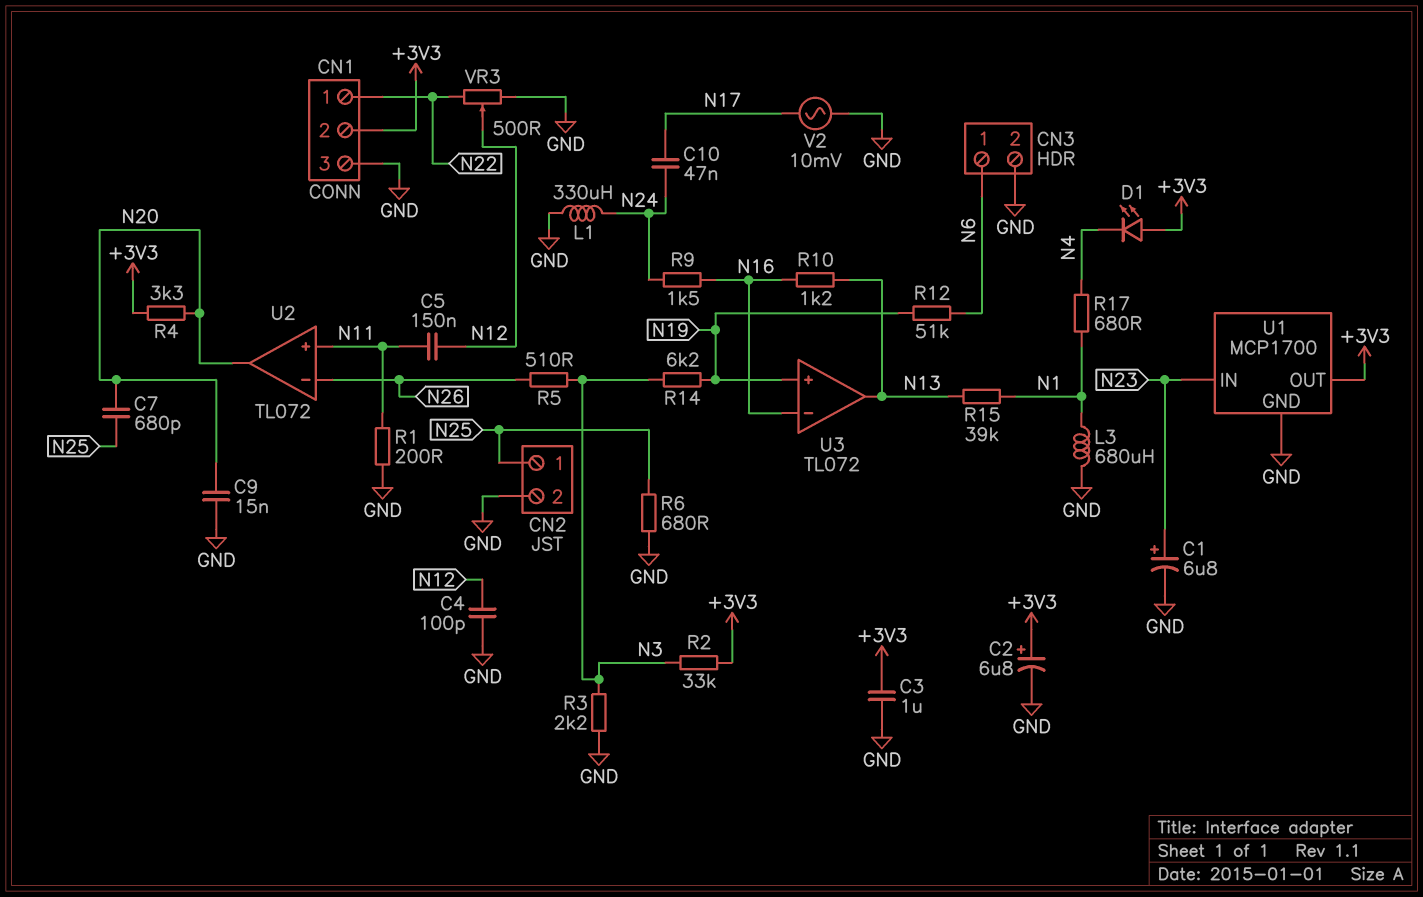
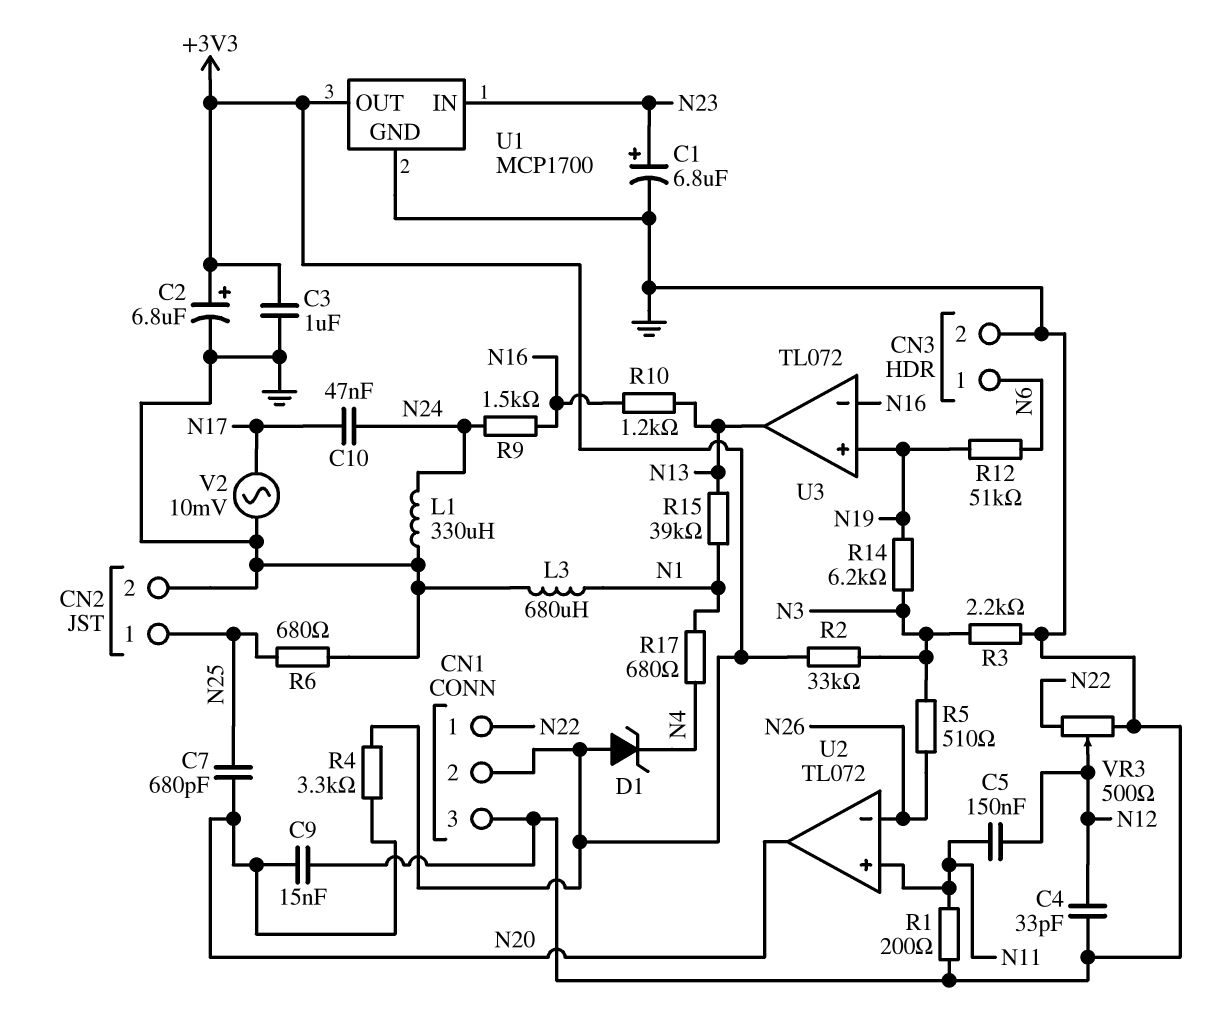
C4: 100pF (GND, N12) -> 33pF (GND, N12)
D1: LED (A +3V3, K N4) -> zener (A +3V3, K N4)

